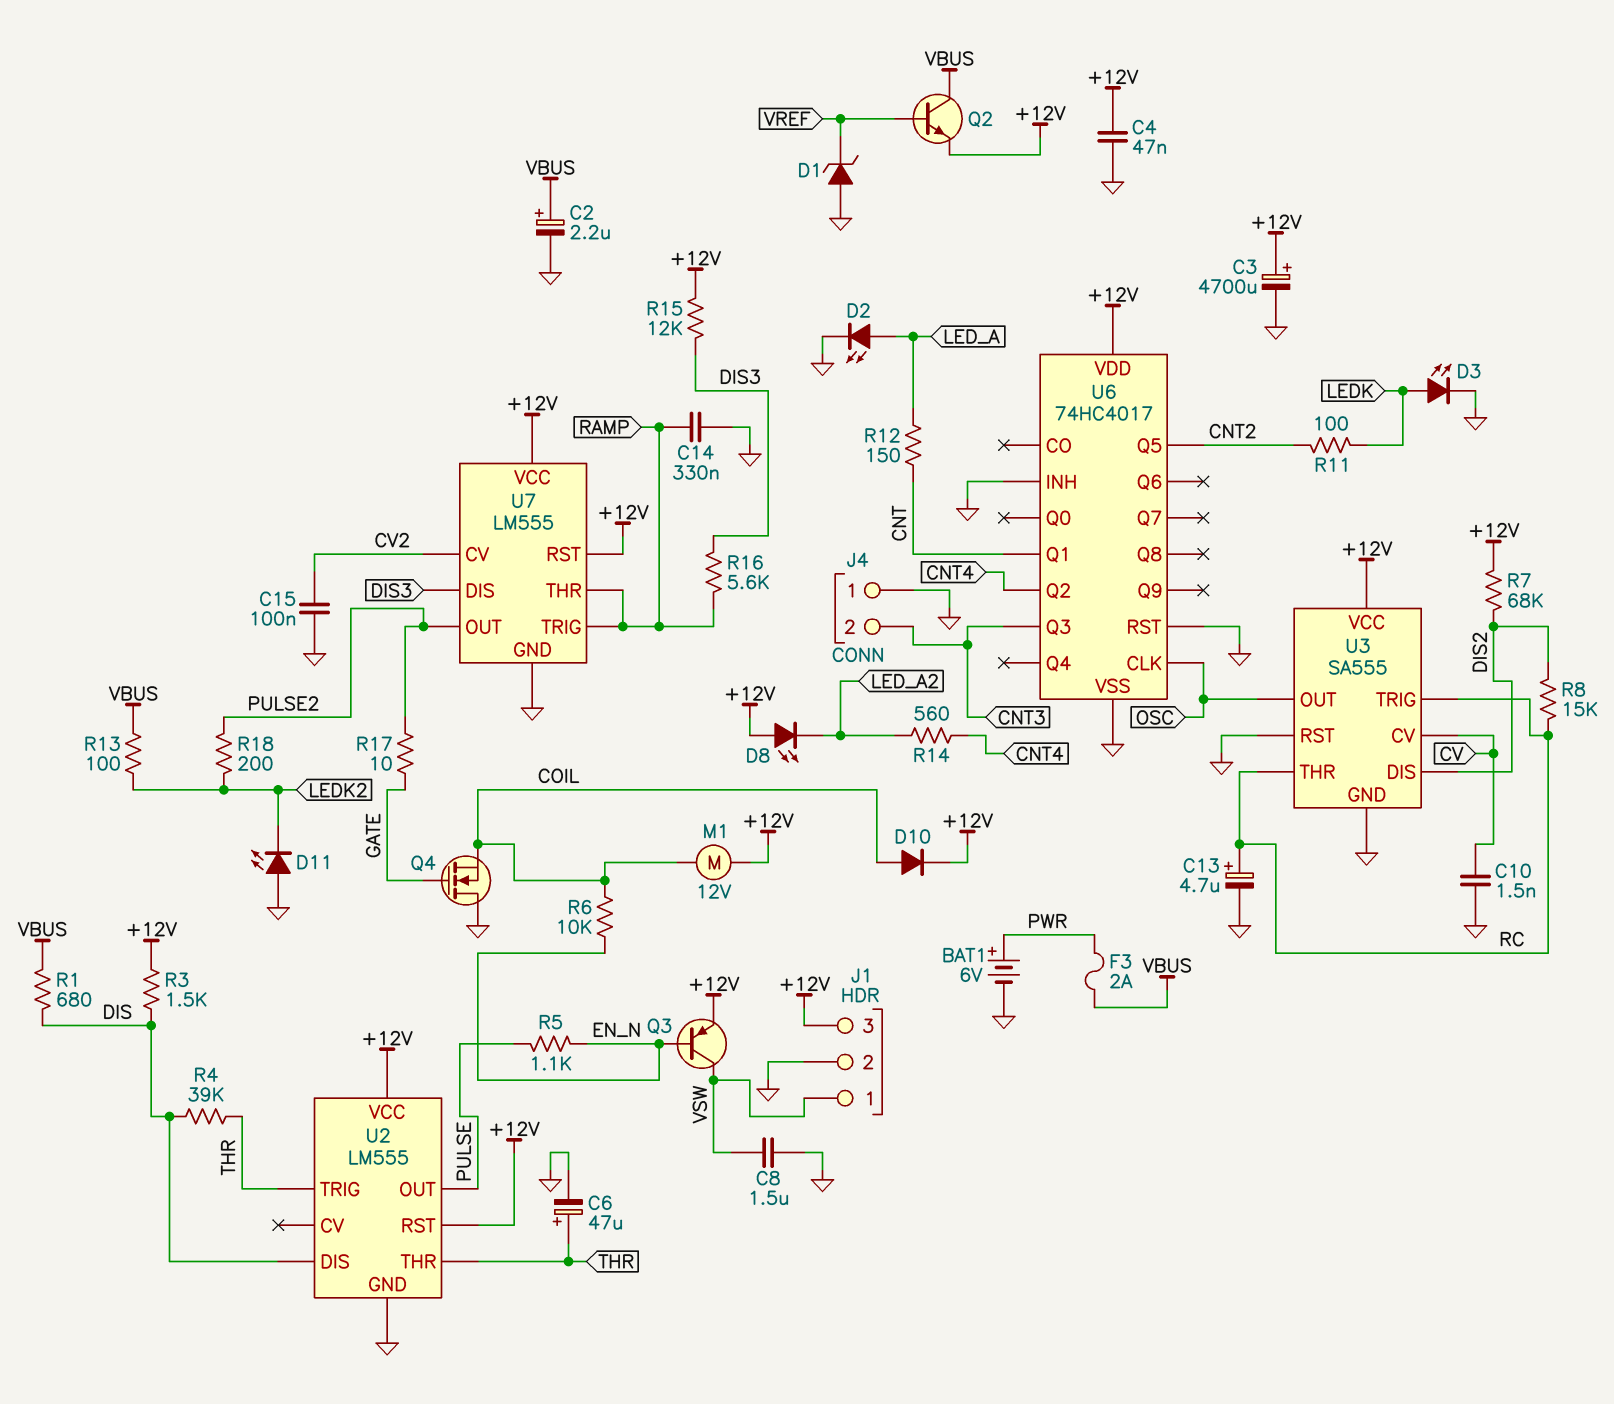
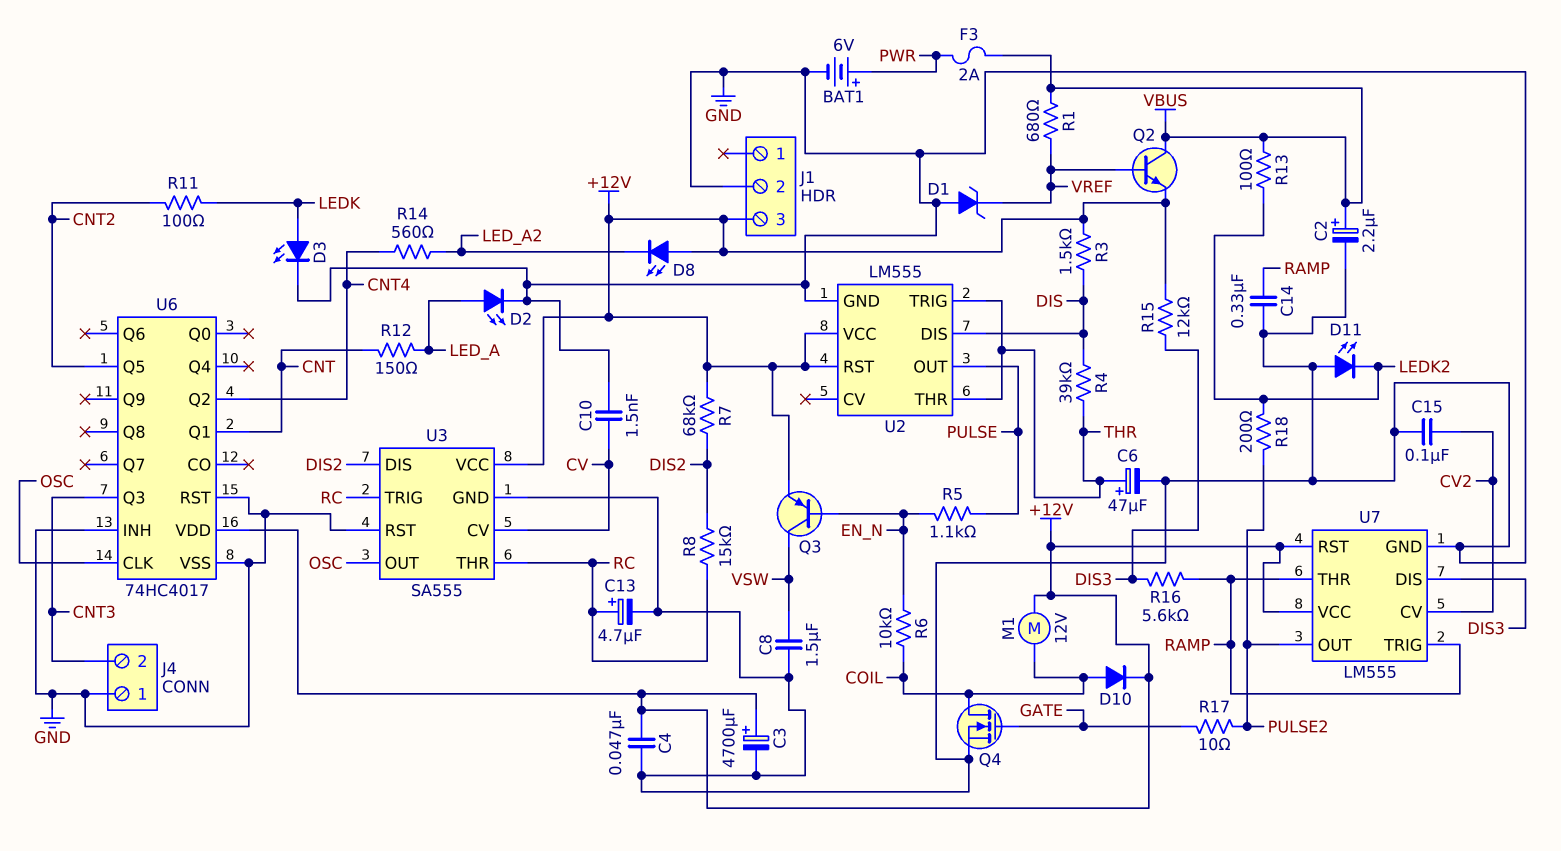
J1 pin 1: VSW -> none
Q4: NMOS (G GATE, D GND, S COIL) -> NMOS (G GATE, D COIL, S GND)
R1: 680 (DIS, VBUS) -> 680 (VBUS, VREF)

